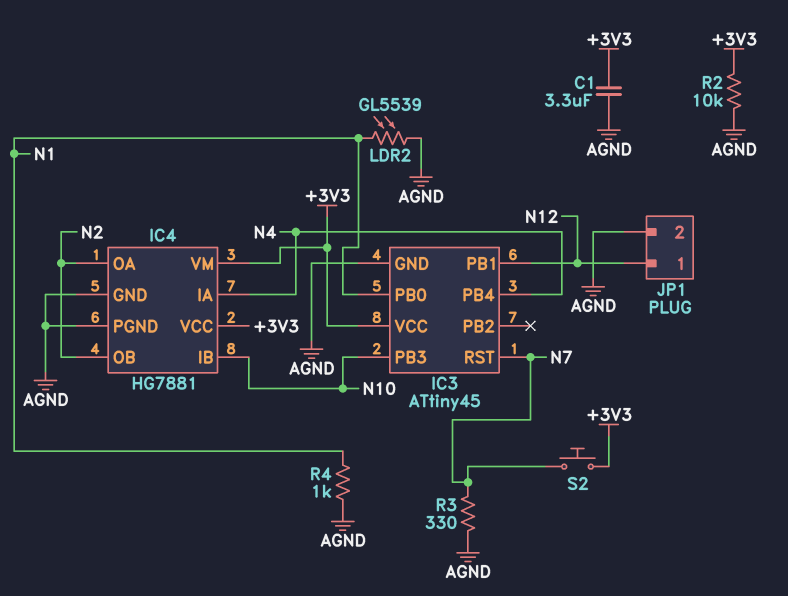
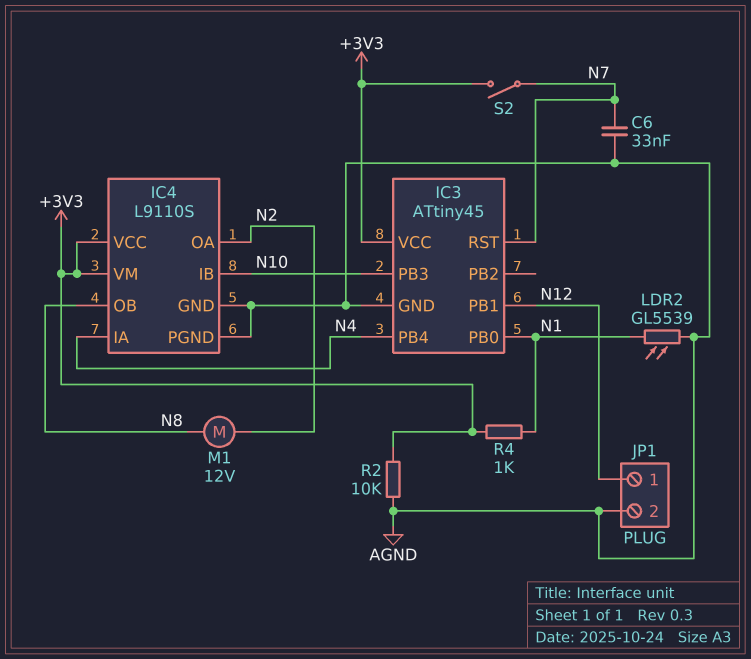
C1: 3.3uF (+3V3, AGND) -> none
C6: none -> 33nF (AGND, N7)
IC4: HG7881 -> L9110S
IC4 pin OB: N2 -> N8
M1: none -> motor 12V (N2, N8)
R3: 330 (AGND, N7) -> none
R4: 1k (AGND, N1) -> 1k (+3V3, N1)
S2: button (+3V3, N7) -> switch (+3V3, N7)

